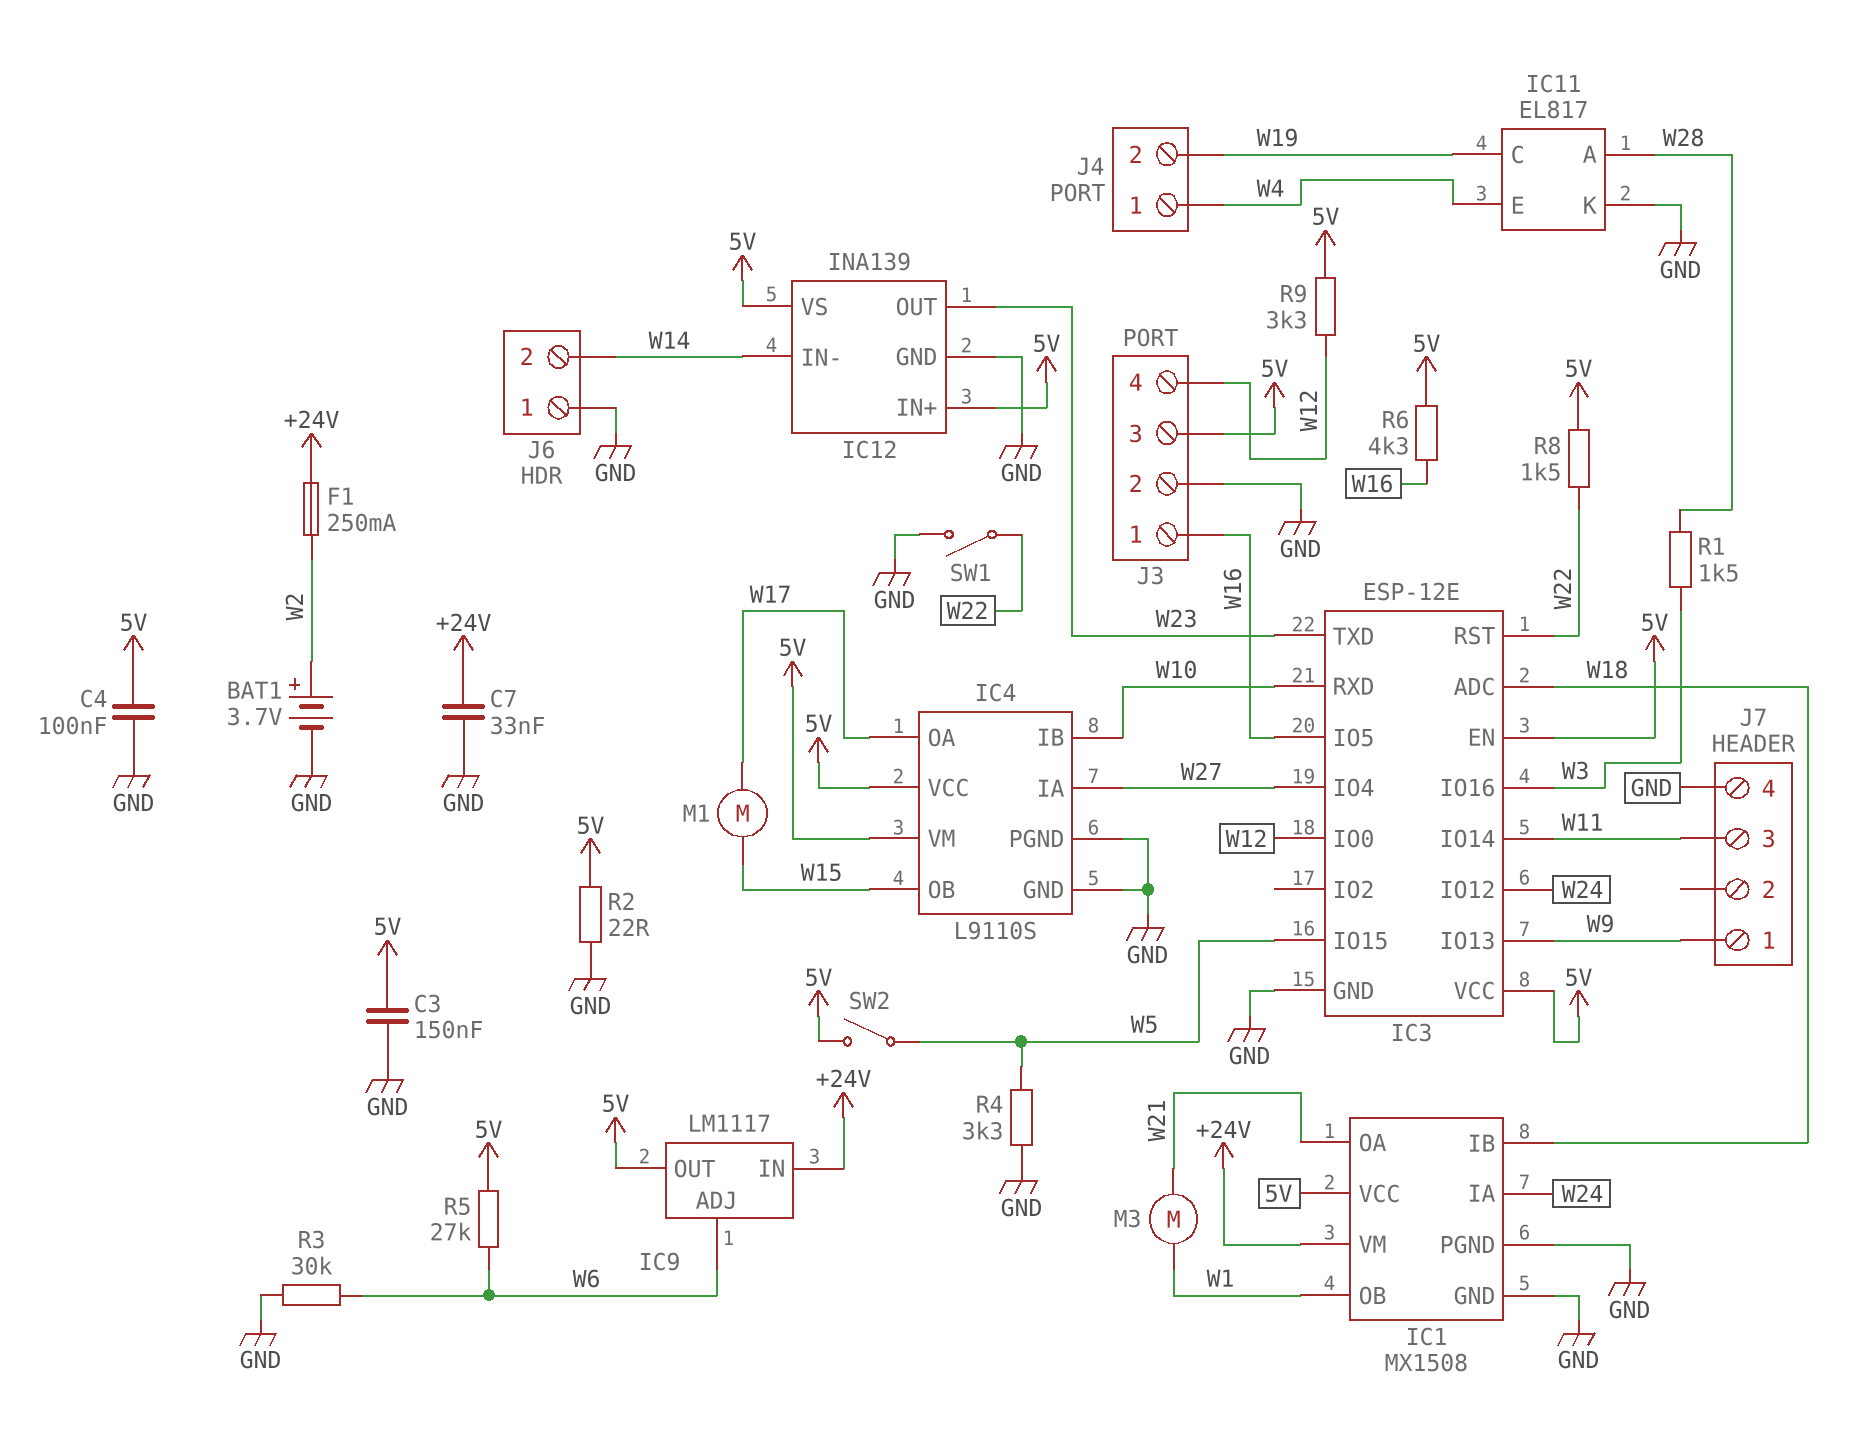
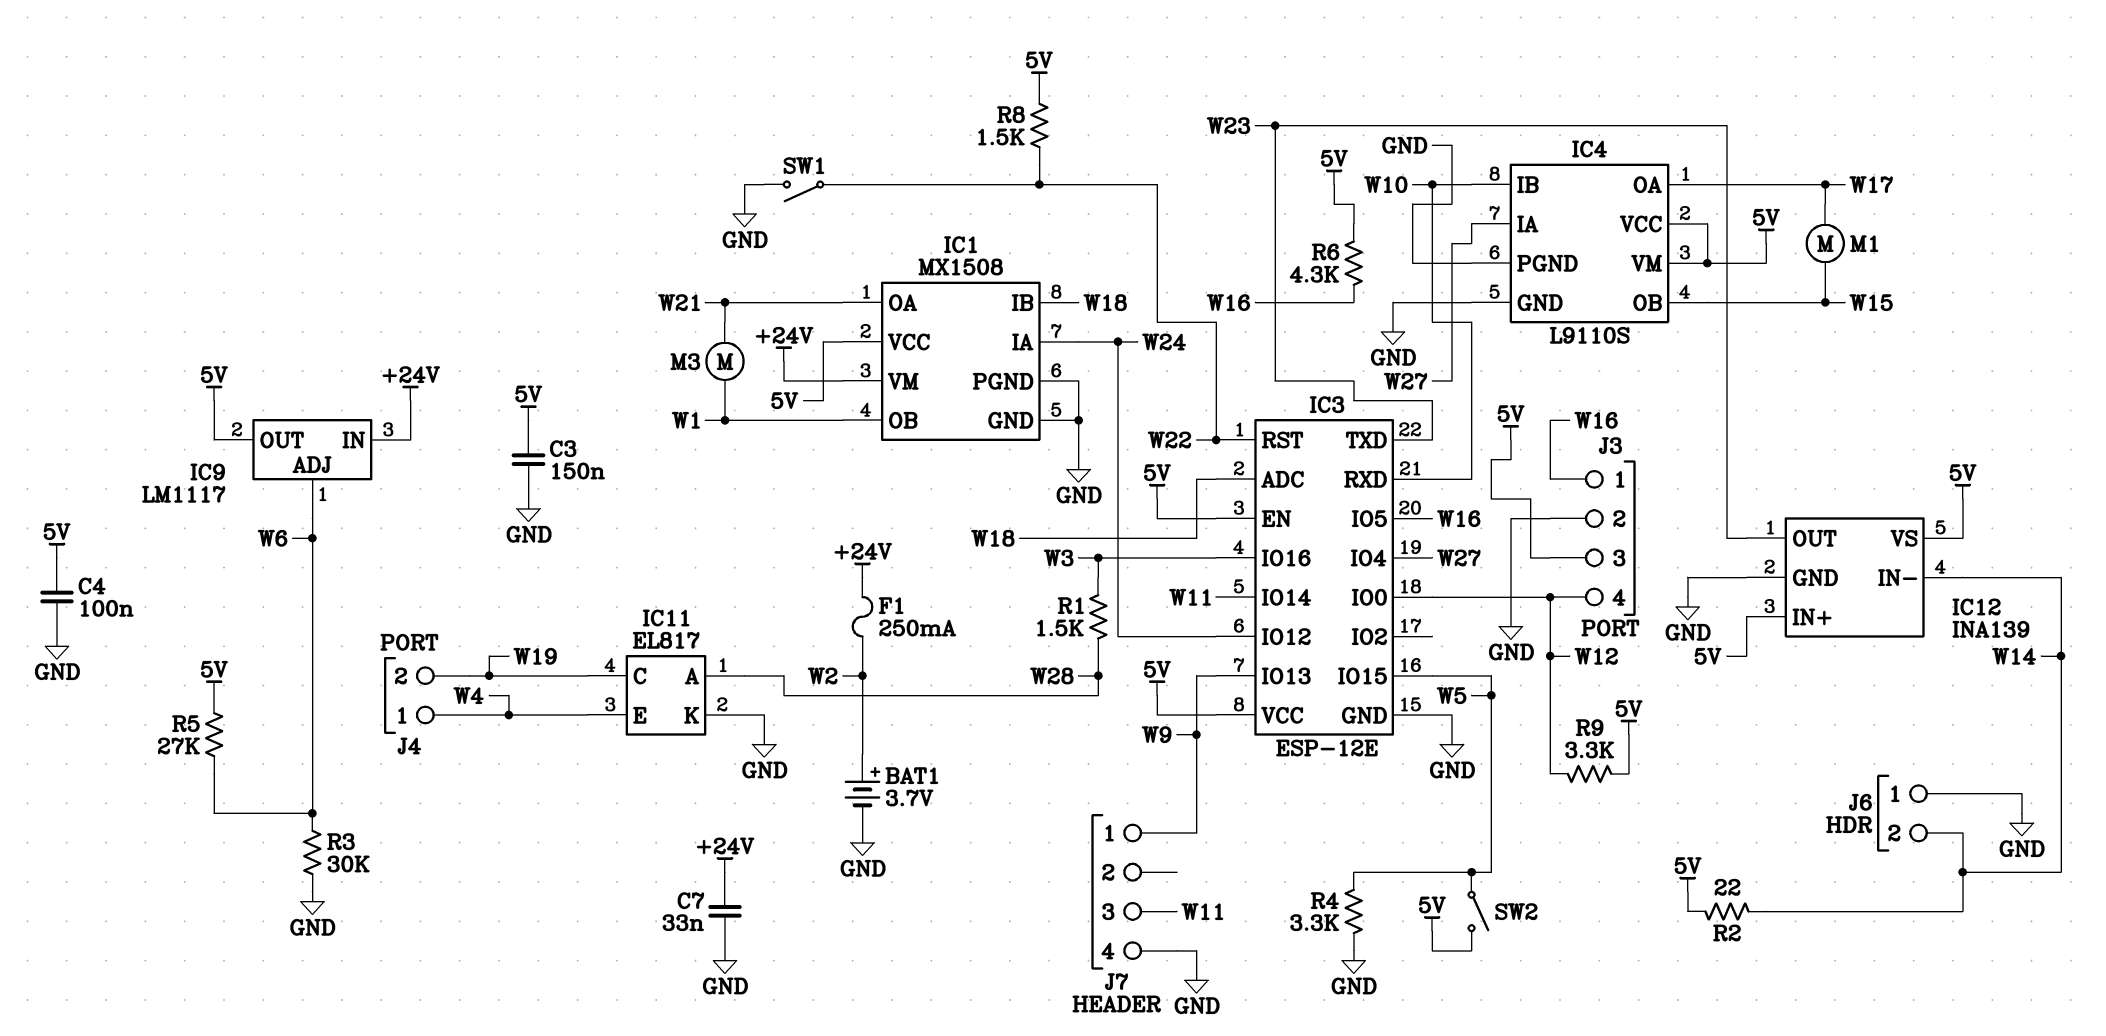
R2: 22 (5V, GND) -> 22 (5V, W14)

